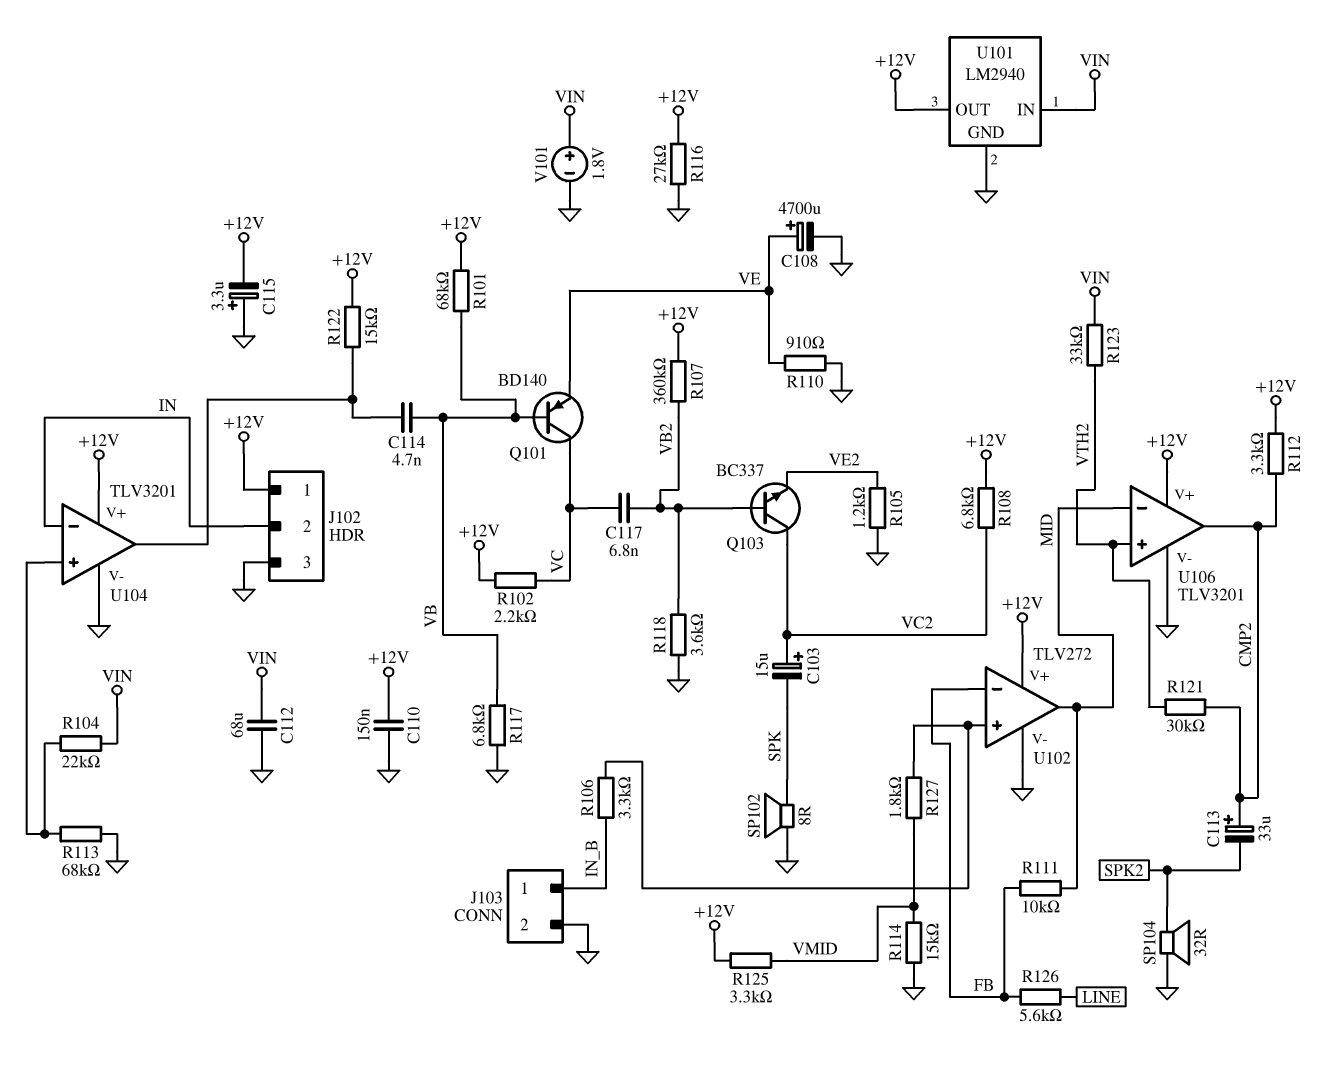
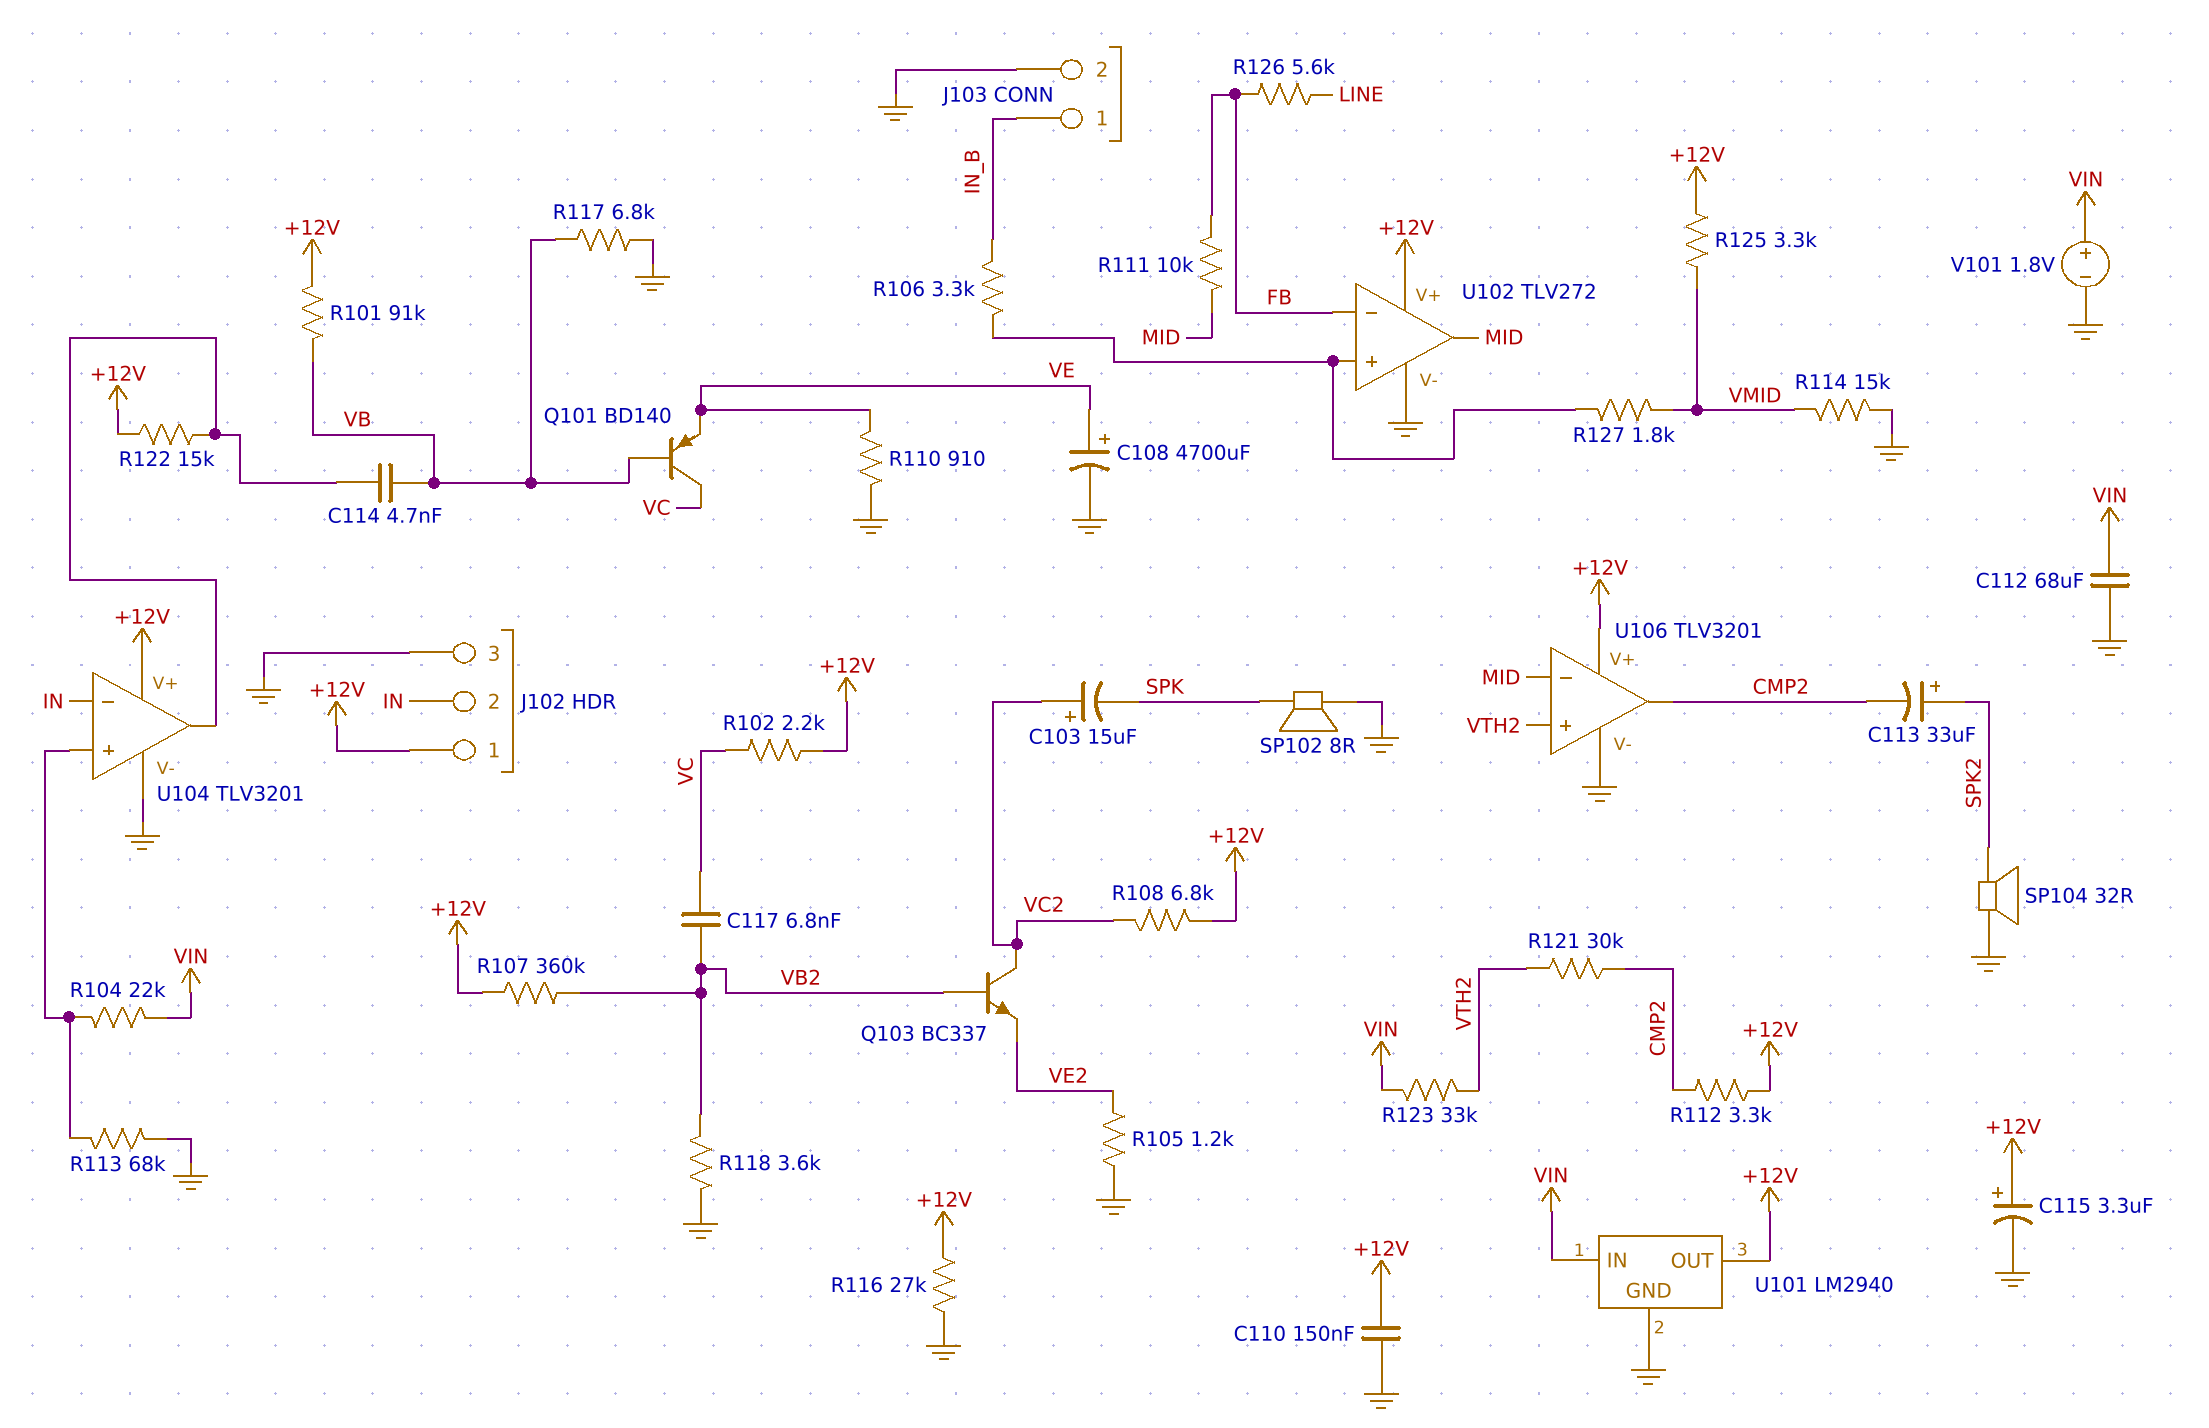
C113: 33uF (plus CMP2, minus SPK2) -> 33uF (plus SPK2, minus CMP2)
C115: 3.3uF (plus GND, minus +12V) -> 3.3uF (plus +12V, minus GND)
R101: 68k (+12V, VB) -> 91k (+12V, VB)

